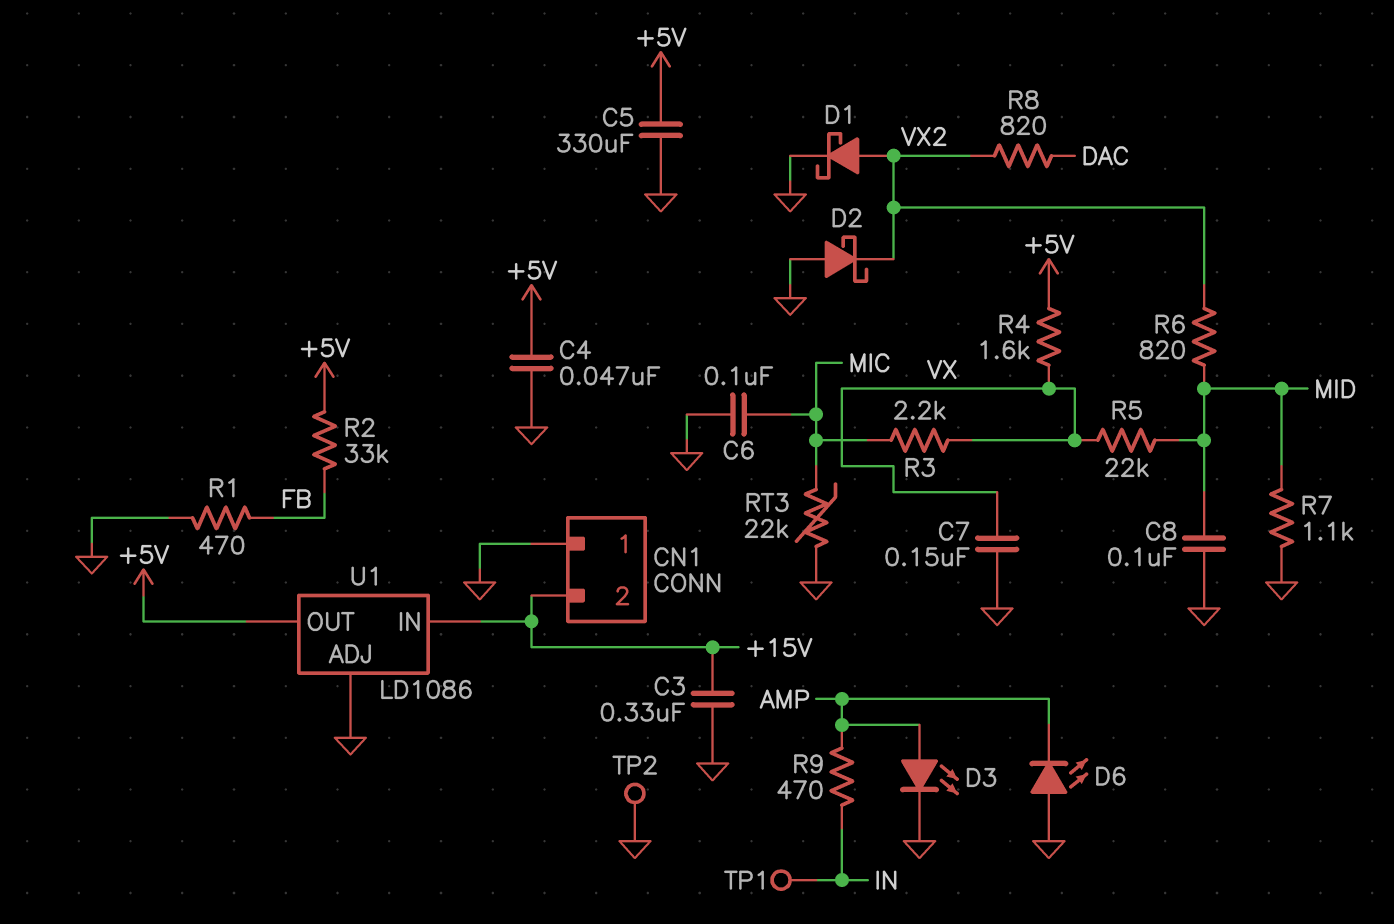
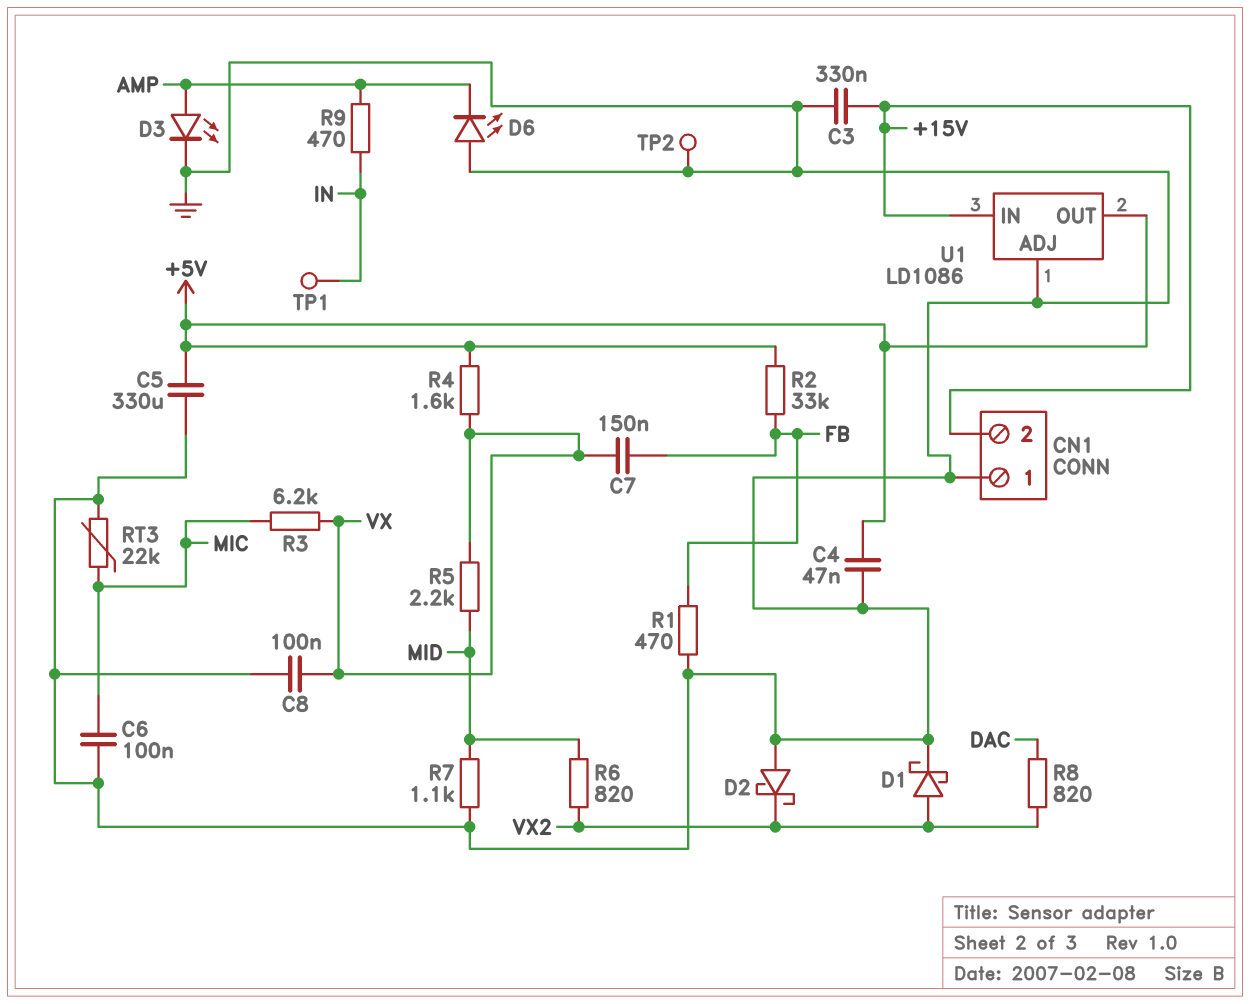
C7: 150nF (GND, VX) -> 150nF (FB, VX)
C8: 100nF (GND, MID) -> 100nF (GND, VX)
R3: 2.2k (MIC, VX) -> 6.2k (MIC, VX)
R5: 22k (MID, VX) -> 2.2k (MID, VX)

